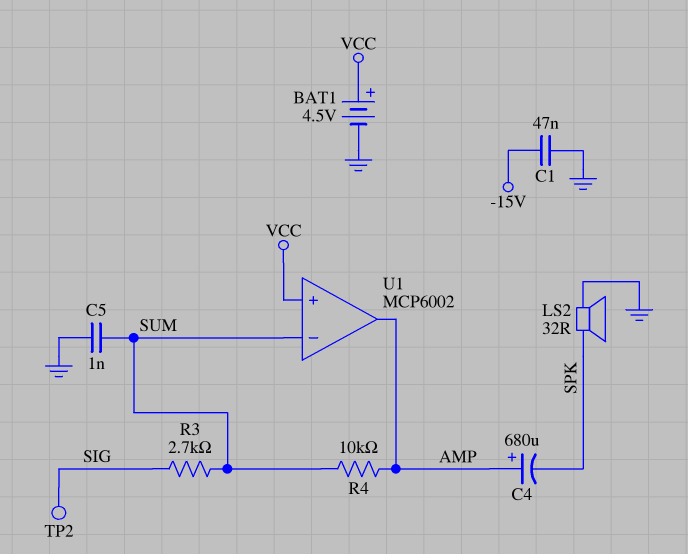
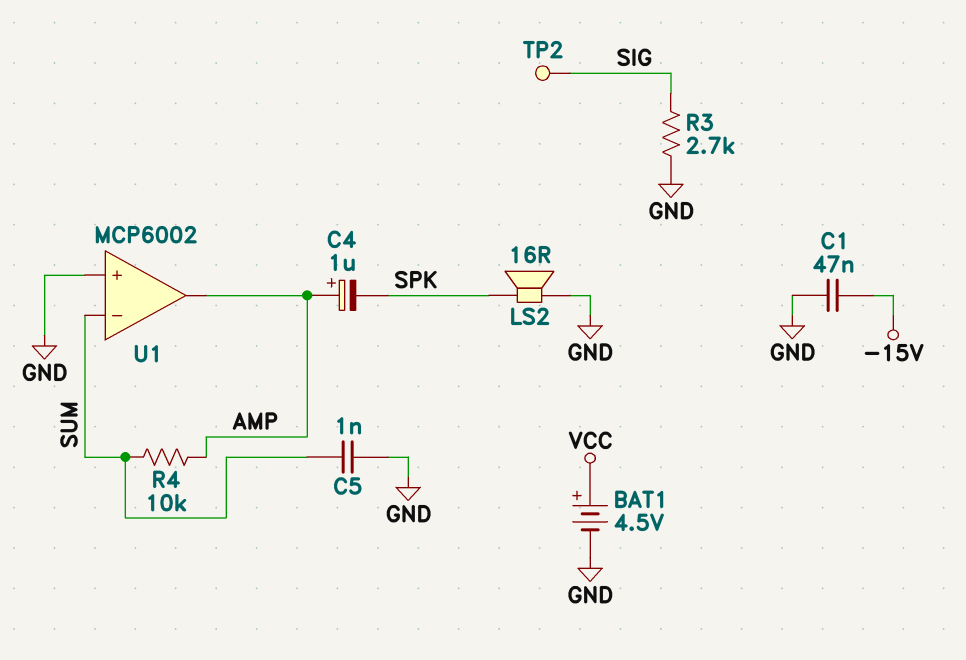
C4: 680uF (plus AMP, minus SPK) -> 1uF (plus AMP, minus SPK)
LS2: speaker 32R (GND, SPK) -> speaker 16R (GND, SPK)
R3: 2.7k (SIG, SUM) -> 2.7k (GND, SIG)
U1 pin in+: VCC -> GND

